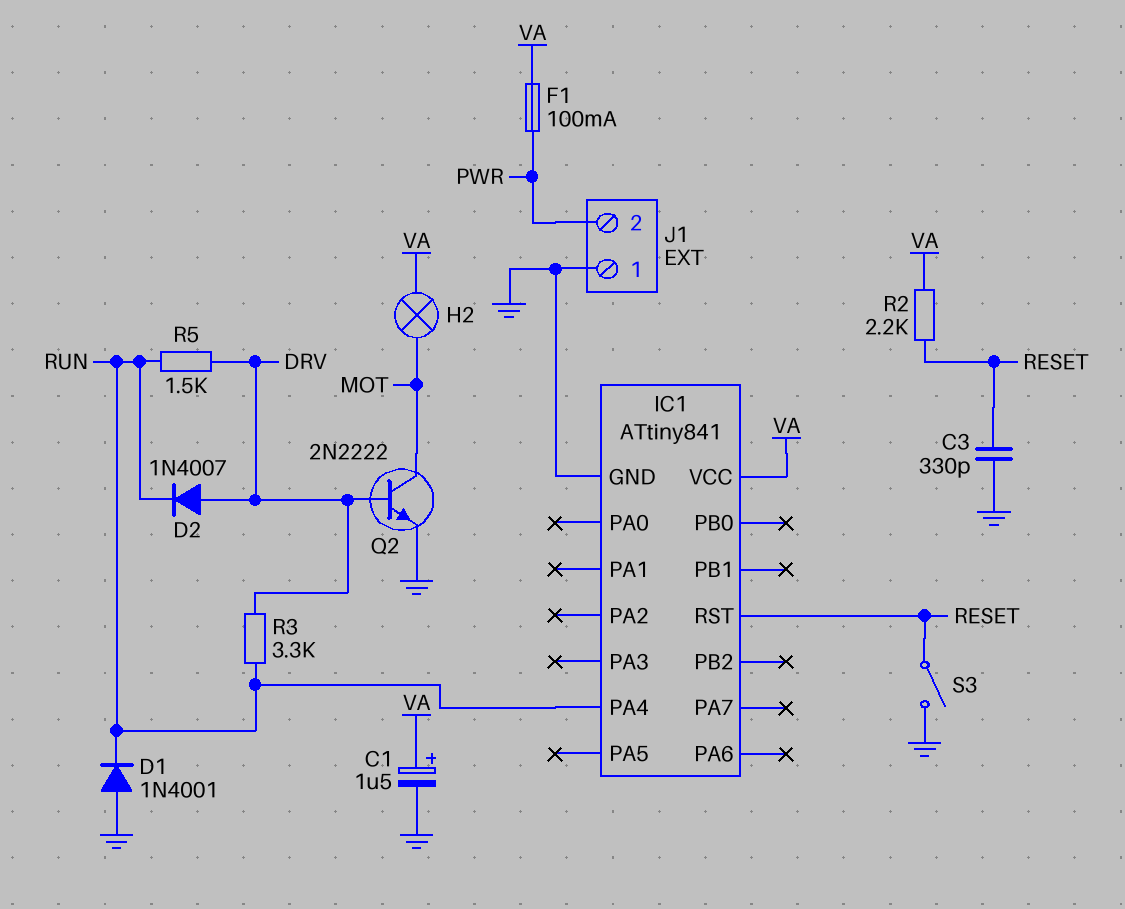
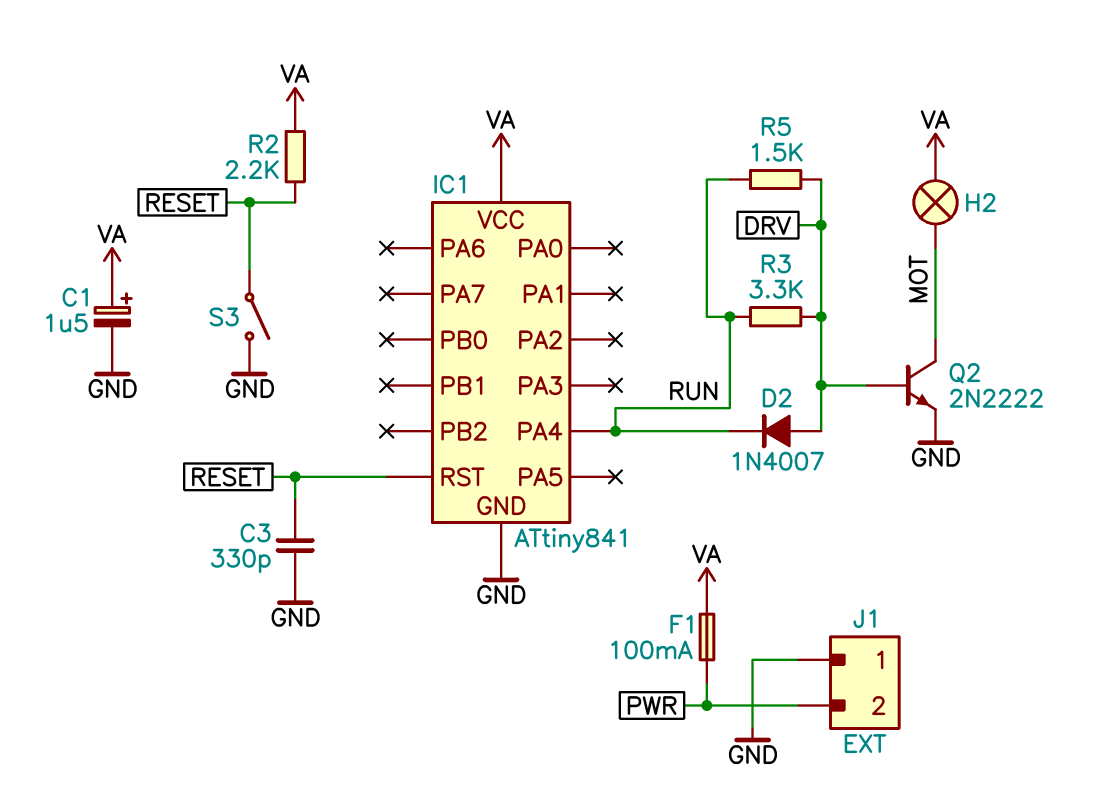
D1: diode 1N4001 (A GND, K RUN) -> none

